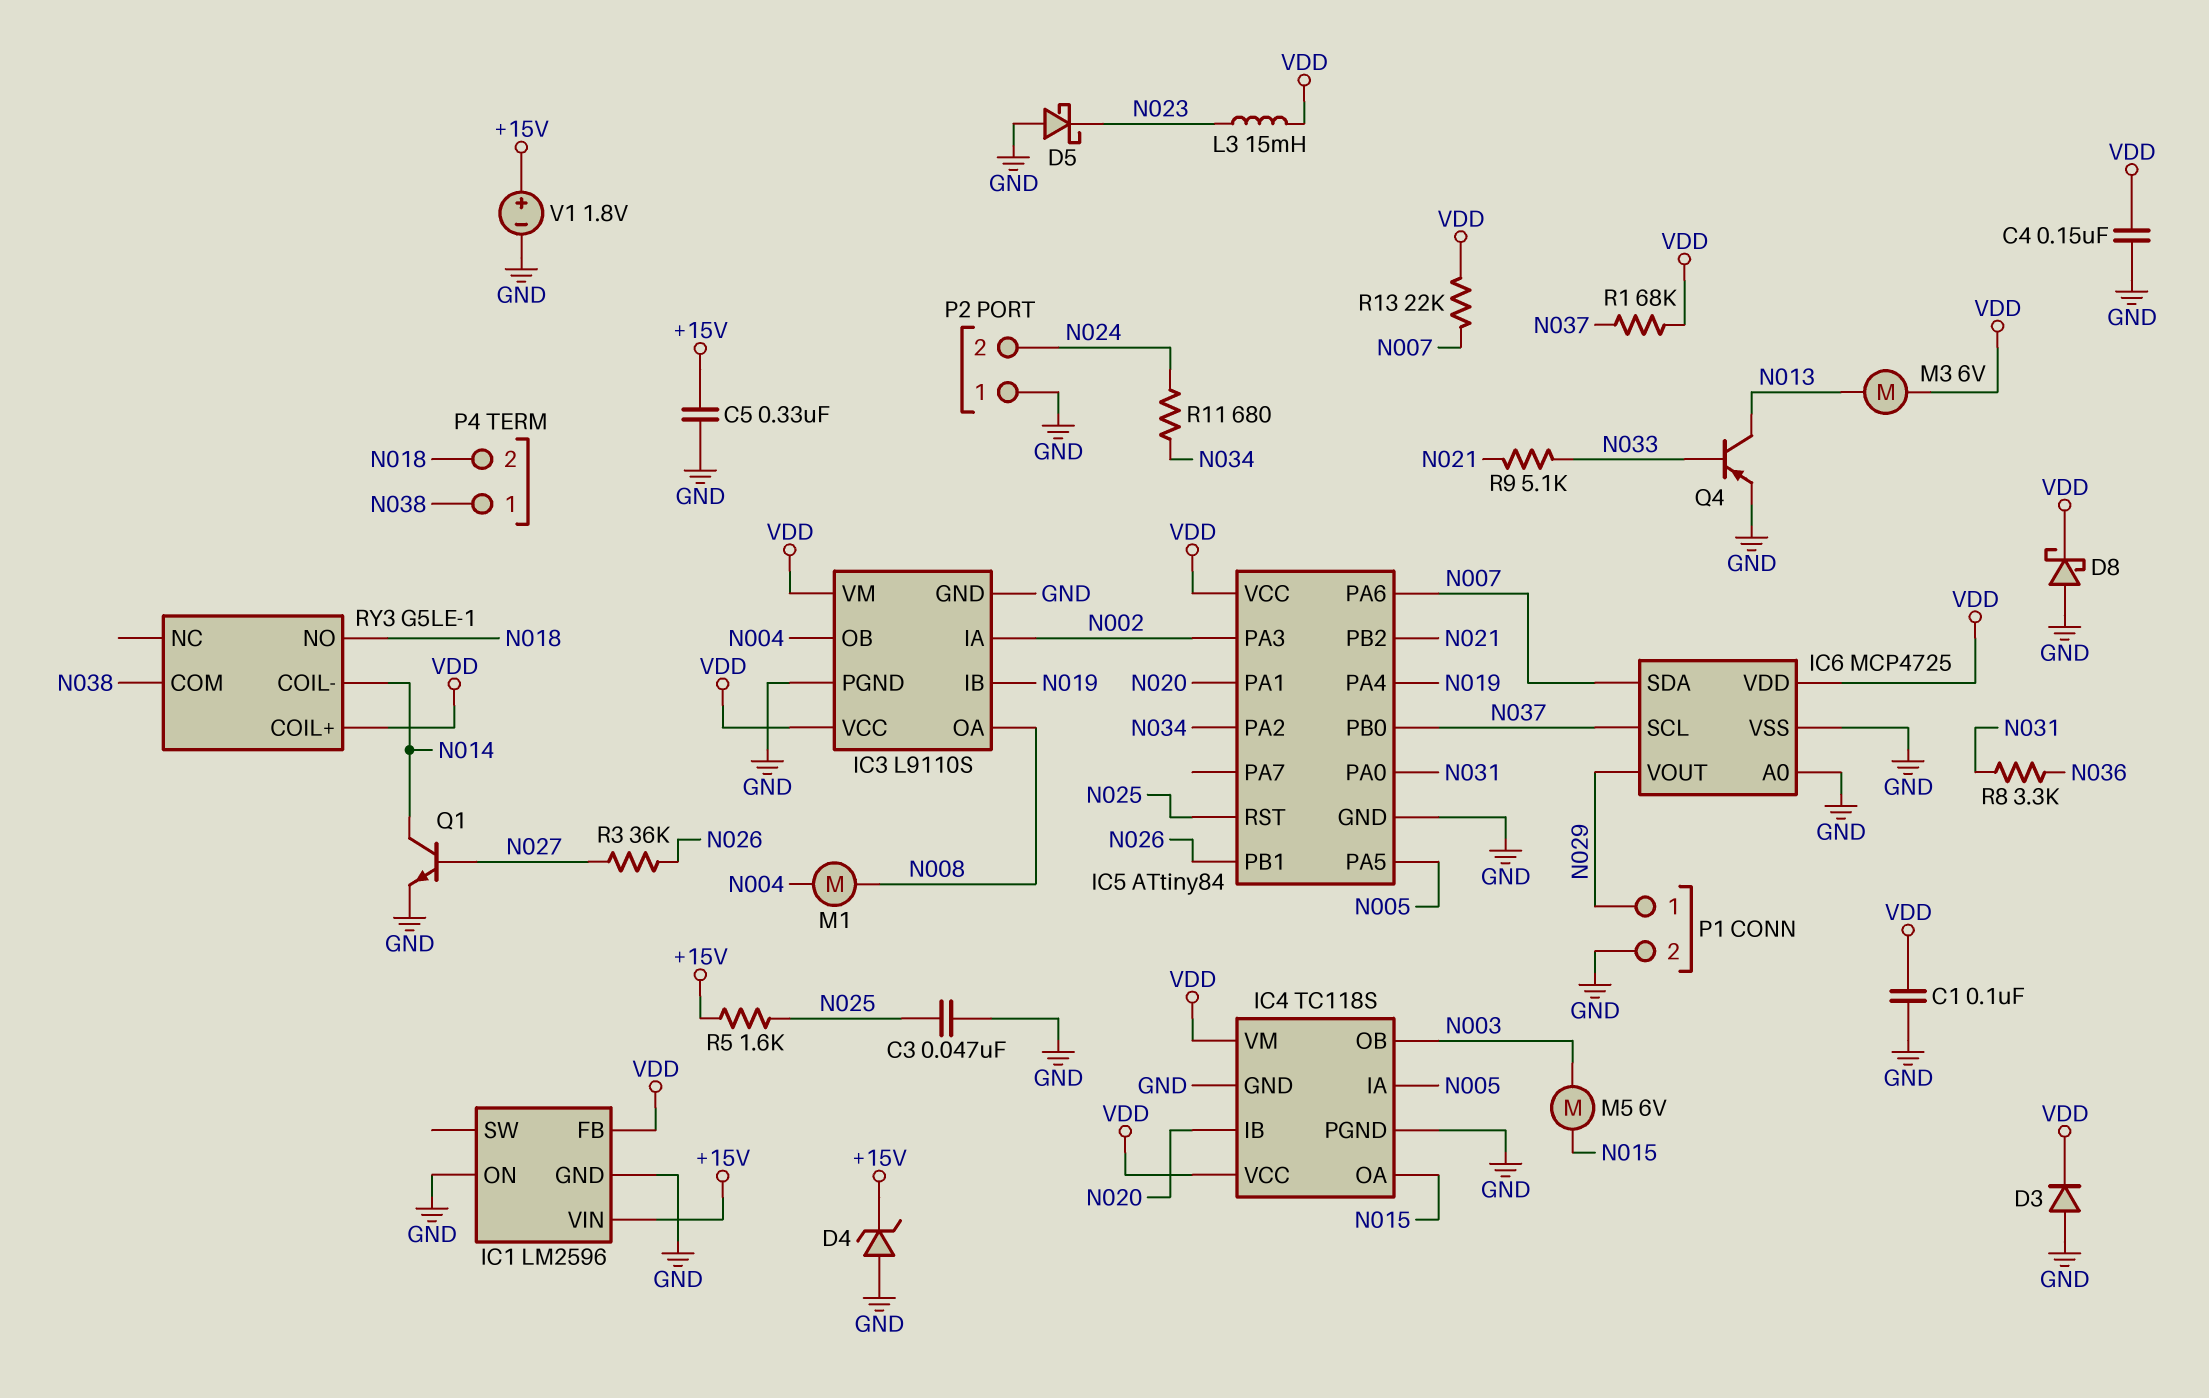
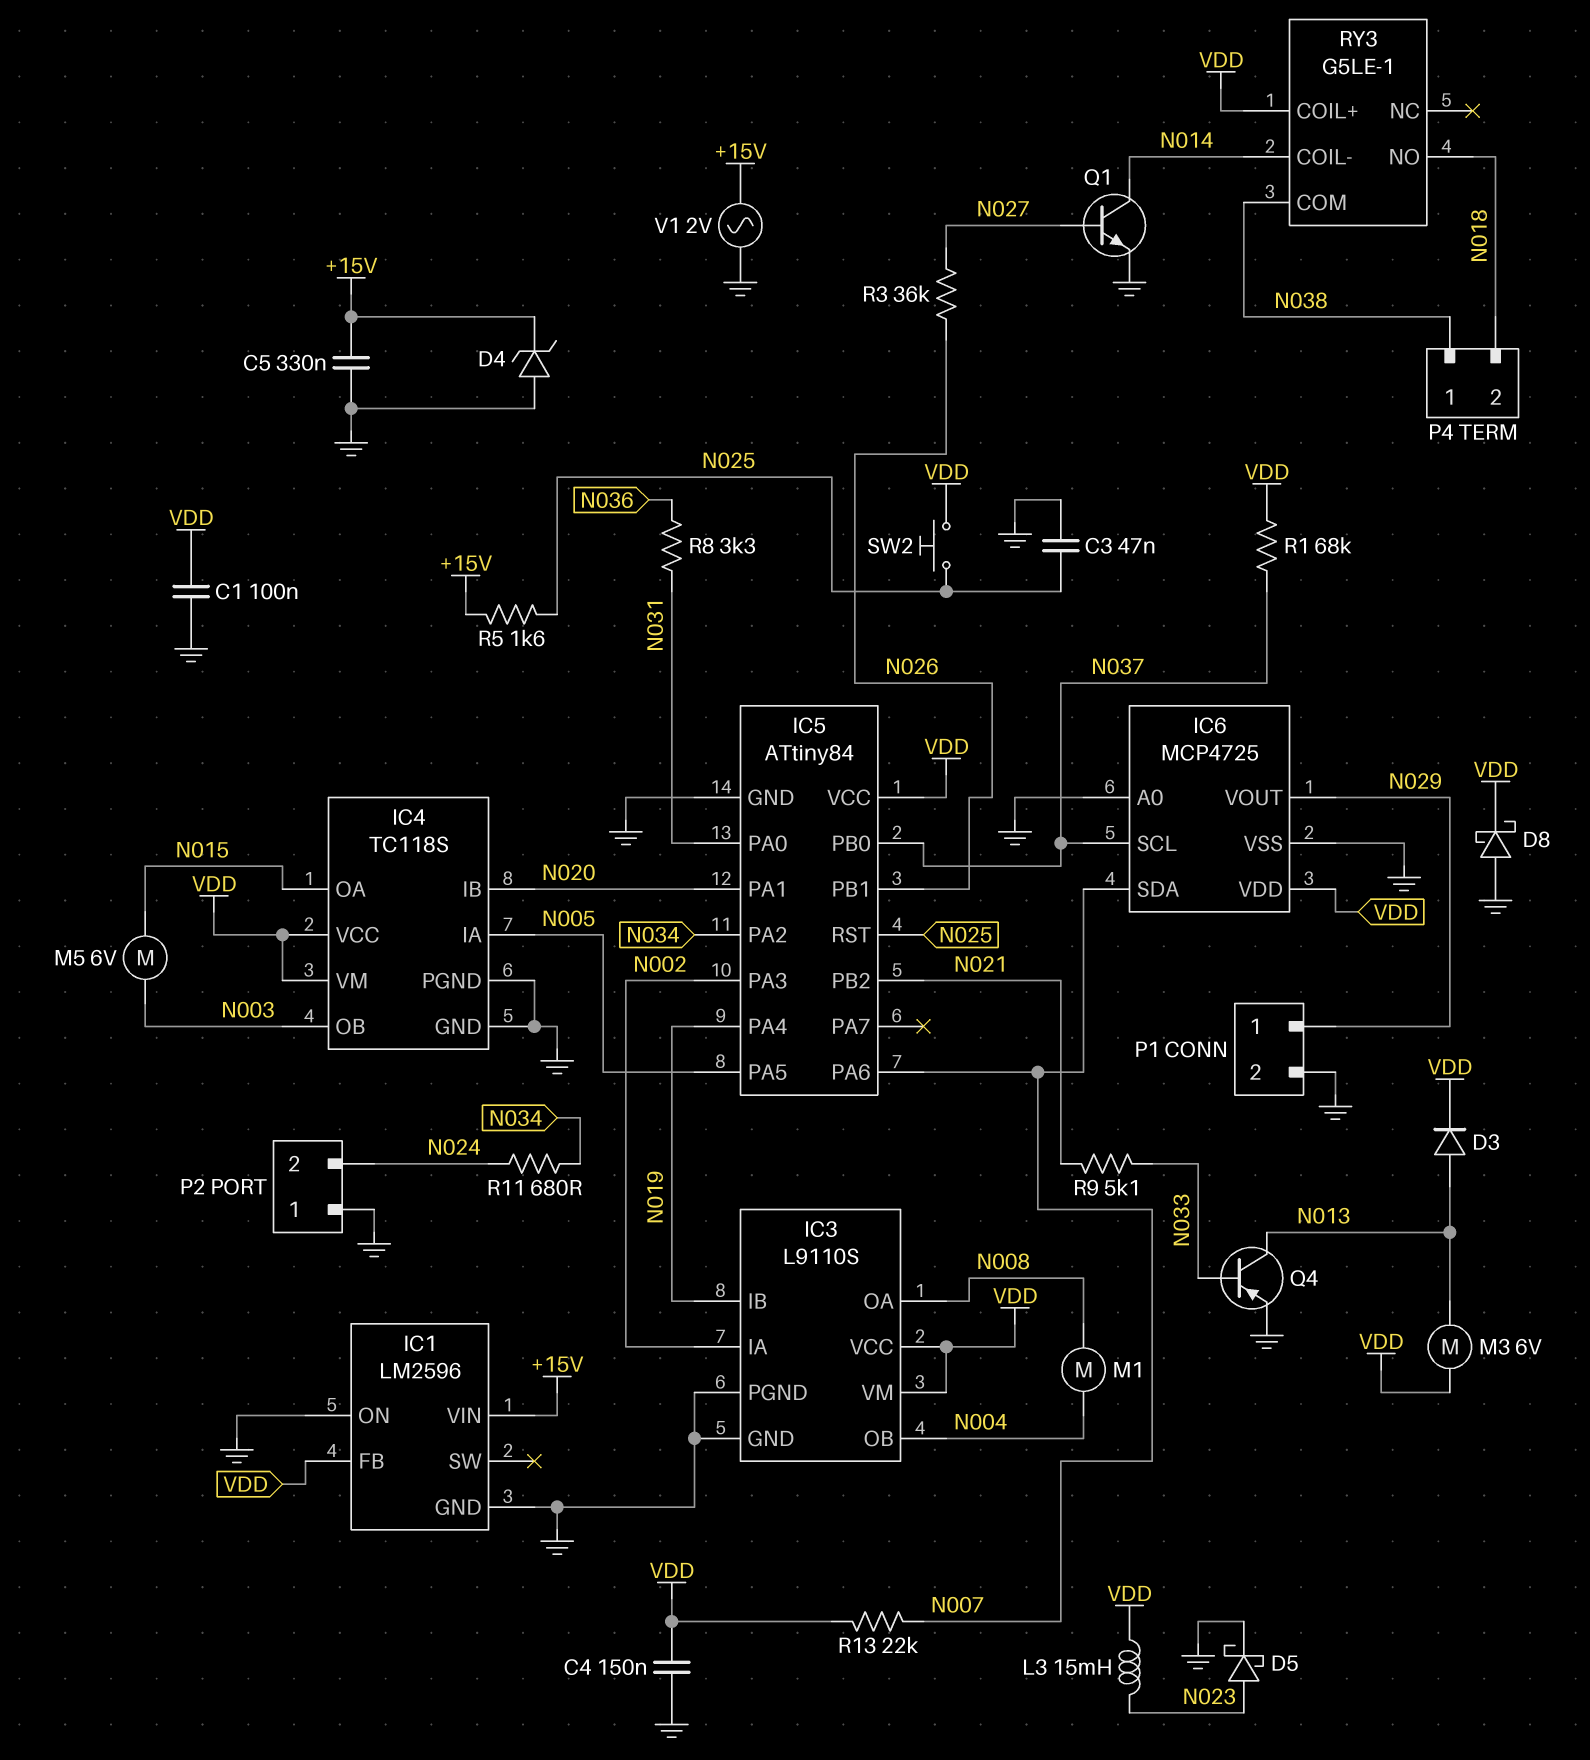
D3: diode (A GND, K VDD) -> diode (A N013, K VDD)
D5: schottky (A GND, K N023) -> schottky (A N023, K GND)
SW2: none -> button (N025, VDD)
V1: 1.8V (plus +15V, minus GND) -> AC 2V (+15V, GND)

